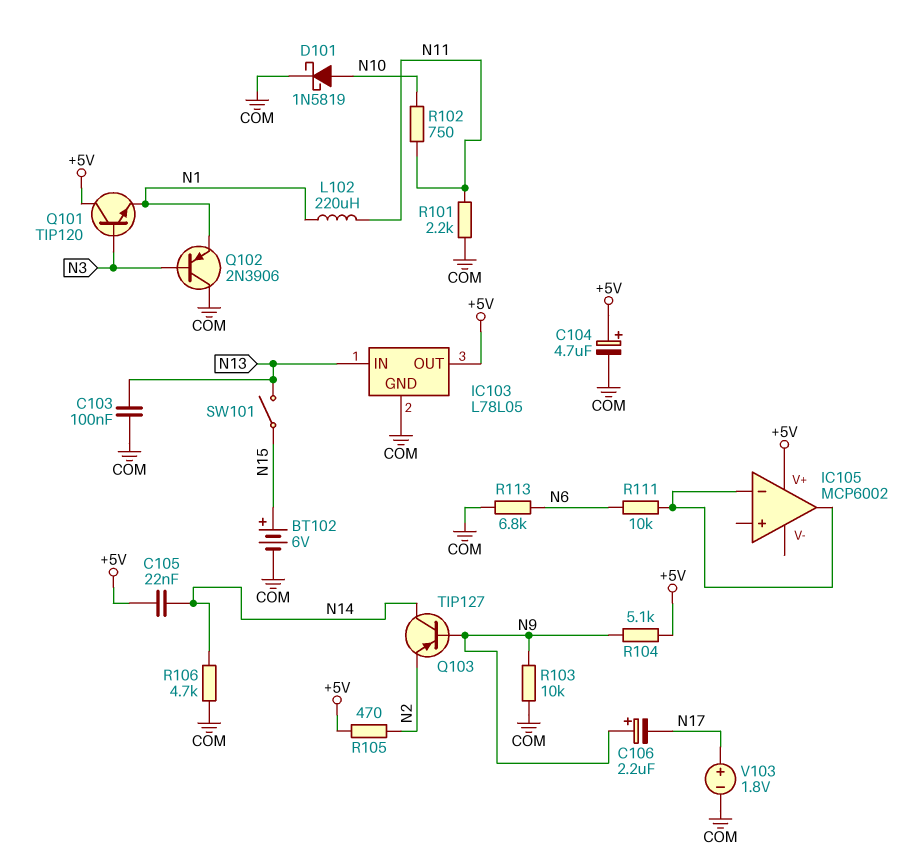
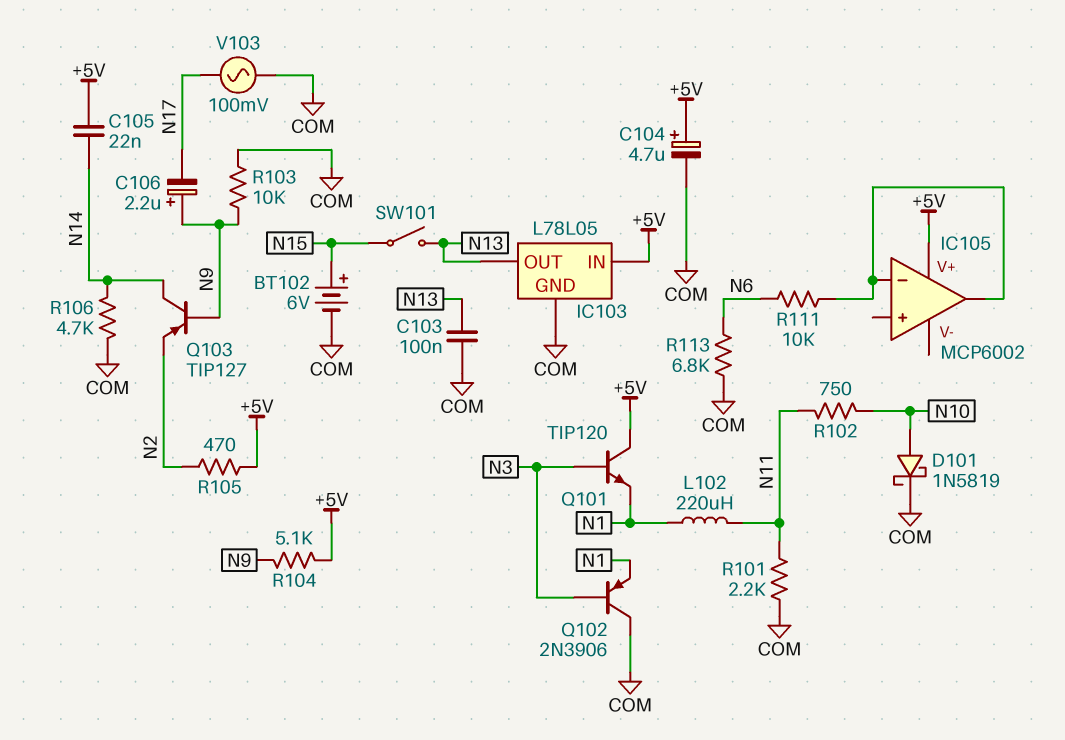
IC103 pin IN: N13 -> +5V
IC103 pin OUT: +5V -> N13
V103: 1.8V (plus N17, minus COM) -> AC 100mV (COM, N17)

